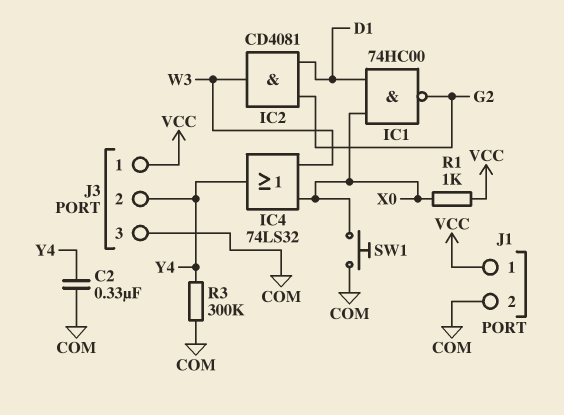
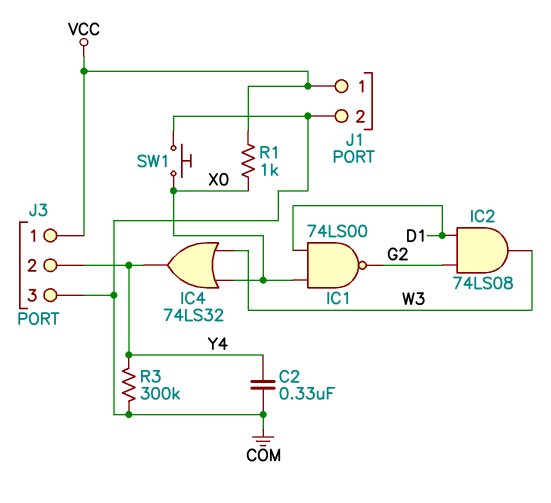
IC1: NAND 74HC00 (in D1, in X0, out G2) -> NAND 74LS00 (in D1, in X0, out G2)
IC2: AND CD4081 (in D1, in G2, out W3) -> AND 74LS08 (in D1, in G2, out W3)

